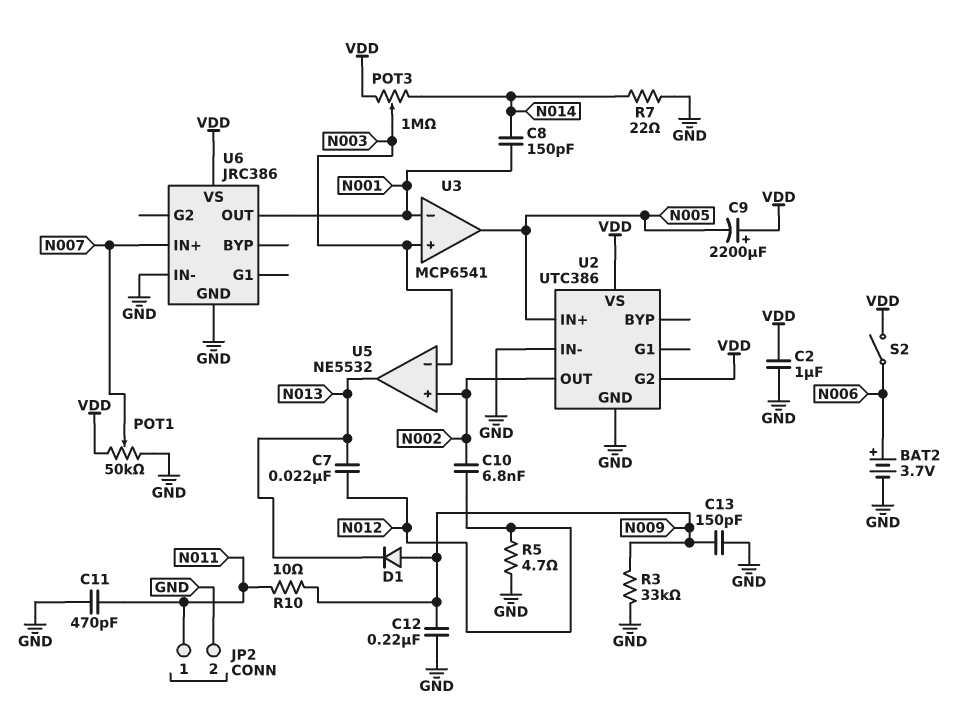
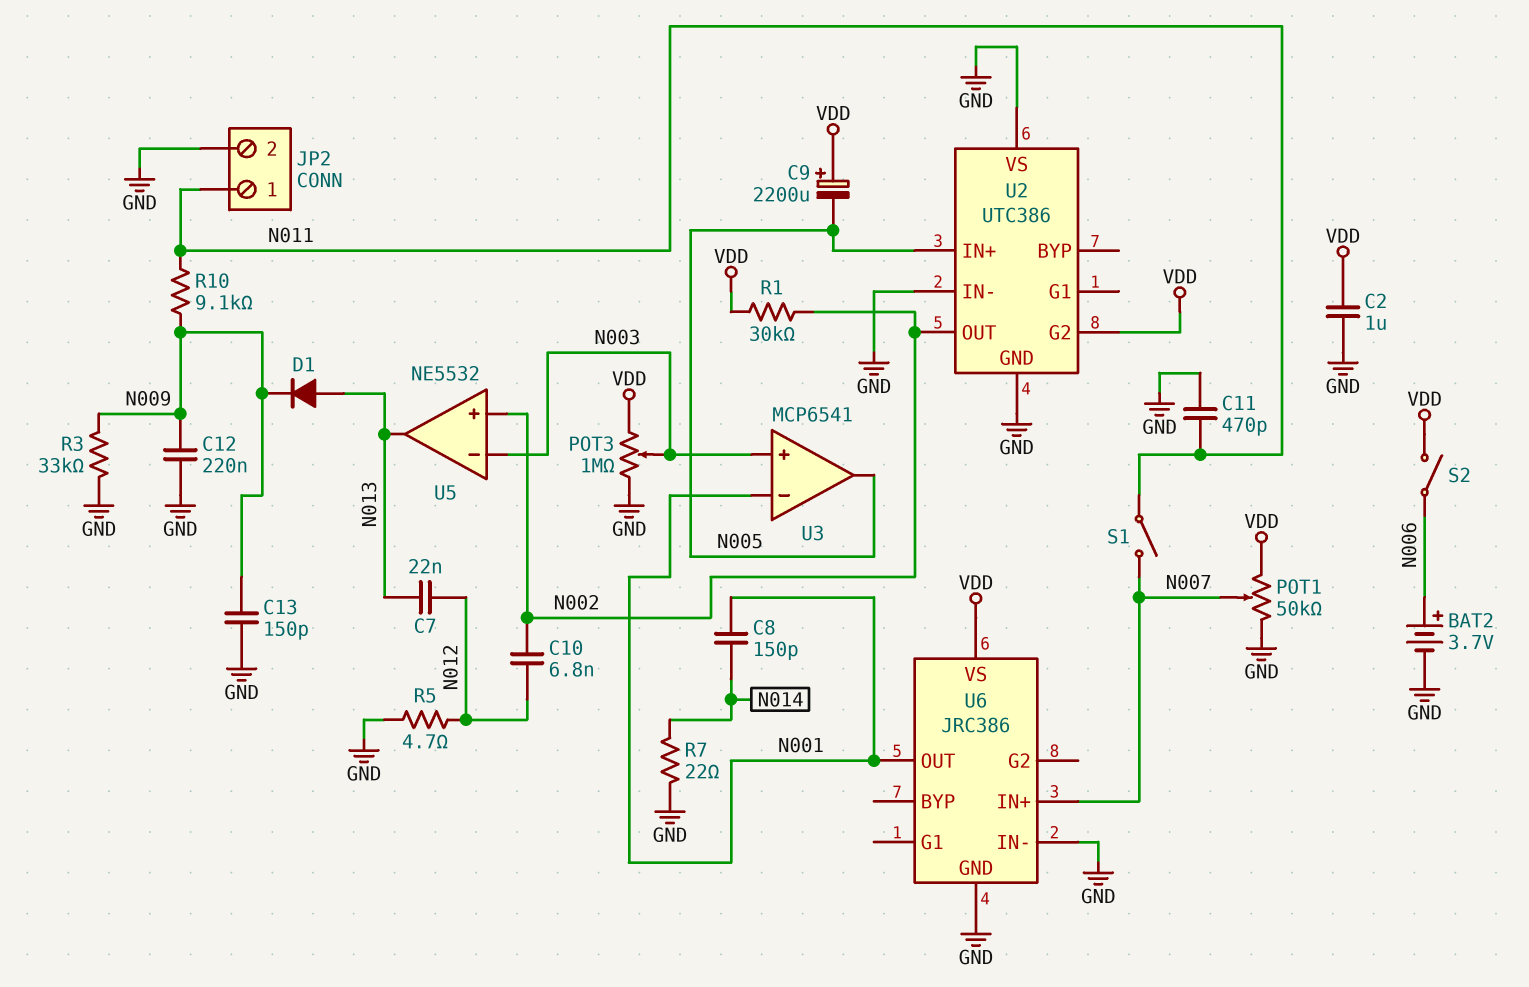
D1: diode (A N009, K N013) -> diode (A N013, K N009)
POT3: 1M (N014, VDD, wiper N003) -> 1M (GND, VDD, wiper N003)
R1: none -> 30k (N002, VDD)
R10: 10 (N009, N011) -> 9.1k (N009, N011)
S1: none -> switch (N007, N011)
U2 pin VS: VDD -> GND

